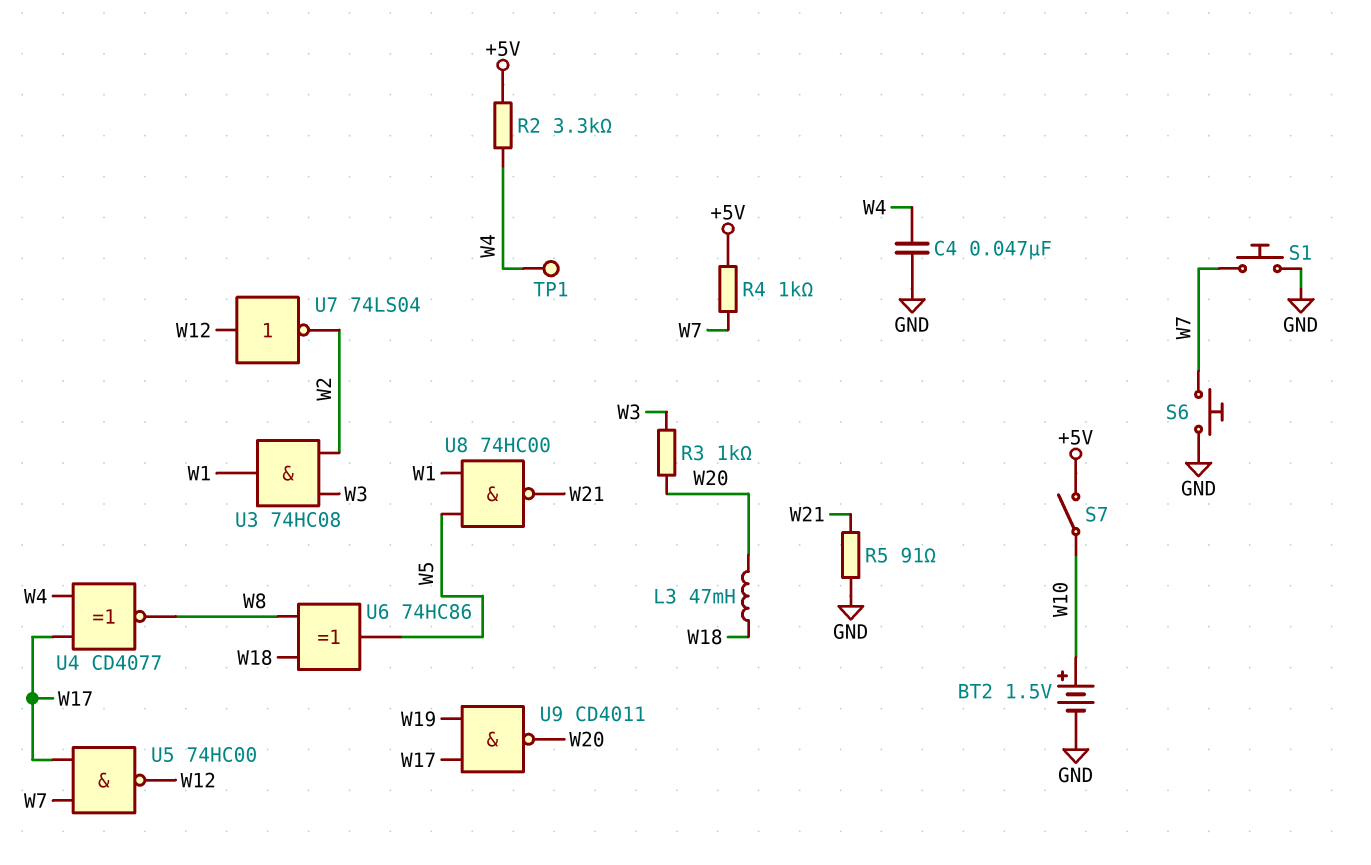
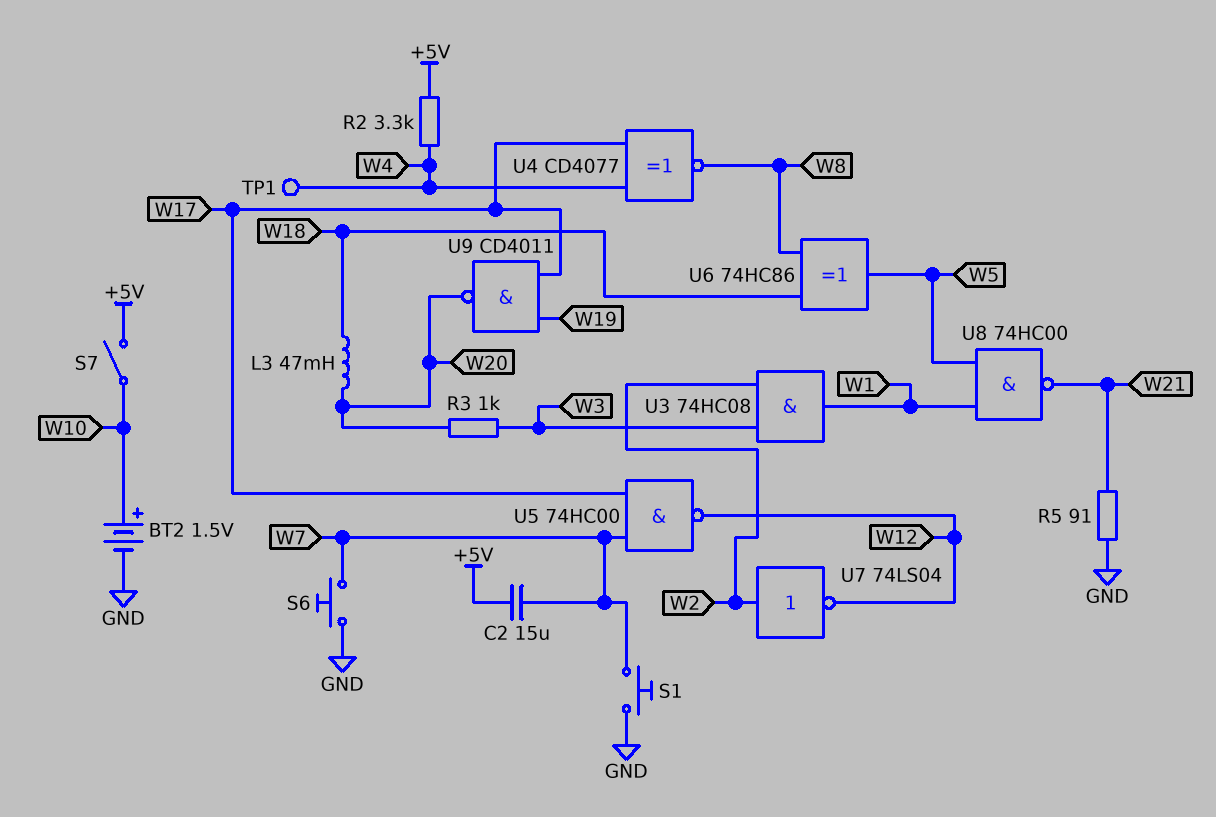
C2: none -> 15uF (+5V, W7)
C4: 47nF (GND, W4) -> none
R4: 1k (+5V, W7) -> none
U7: NOT 74LS04 (in W12, out W2) -> NOT 74LS04 (in W2, out W12)

